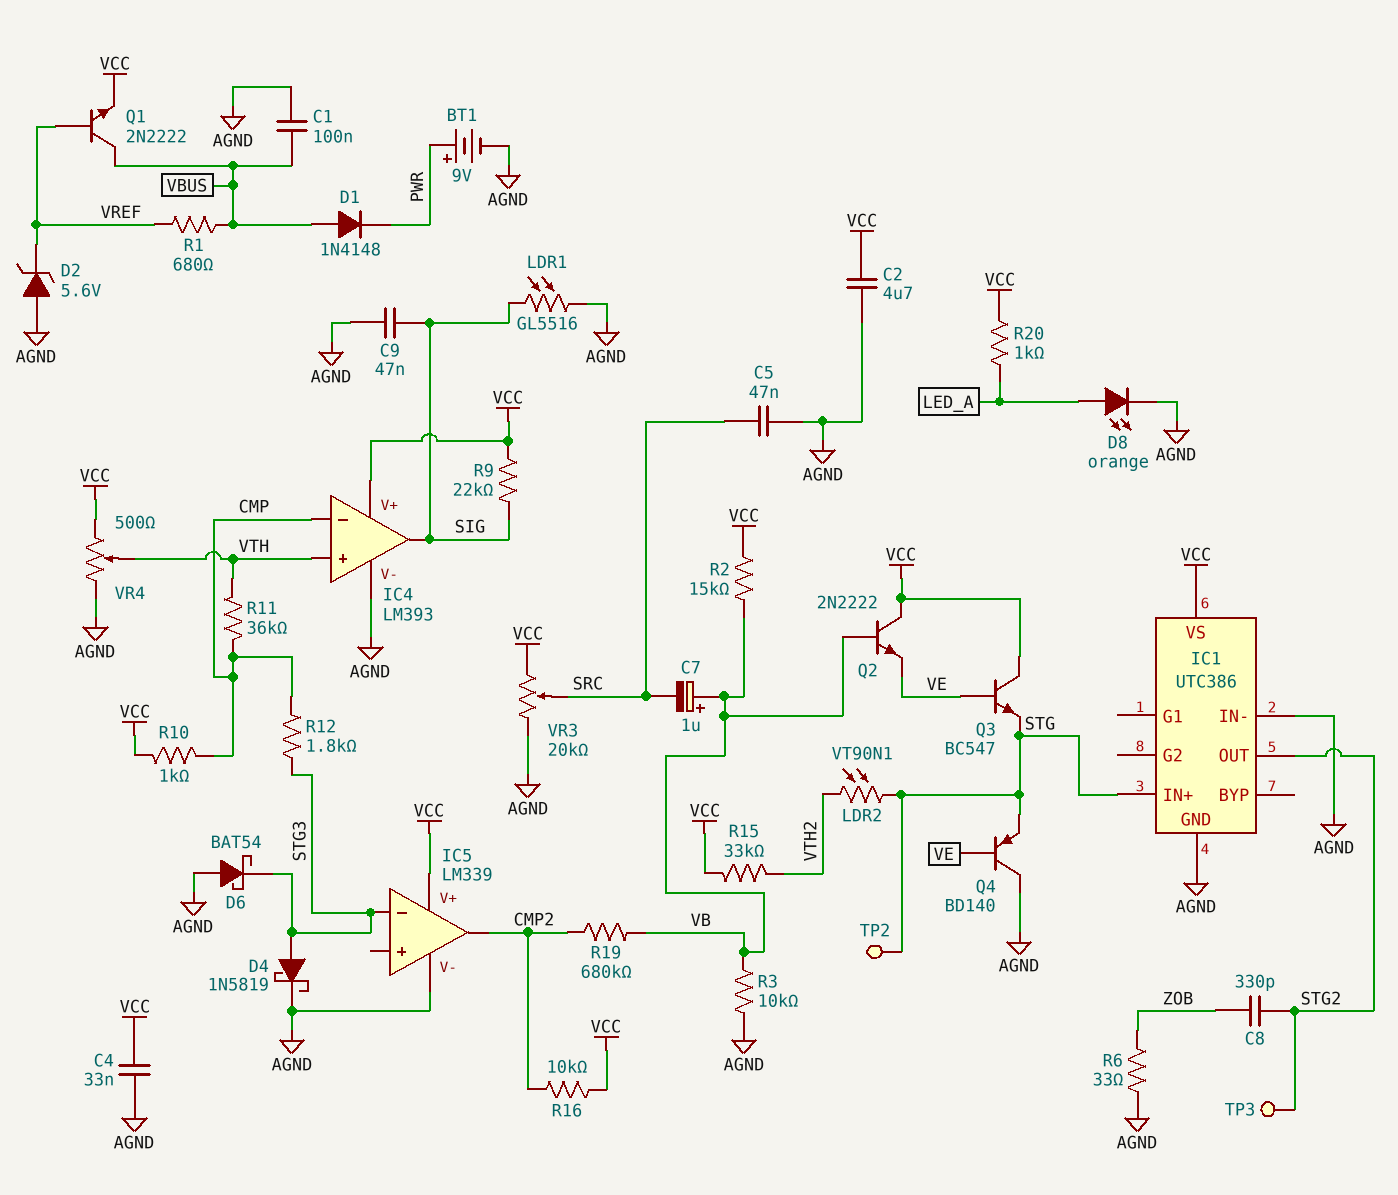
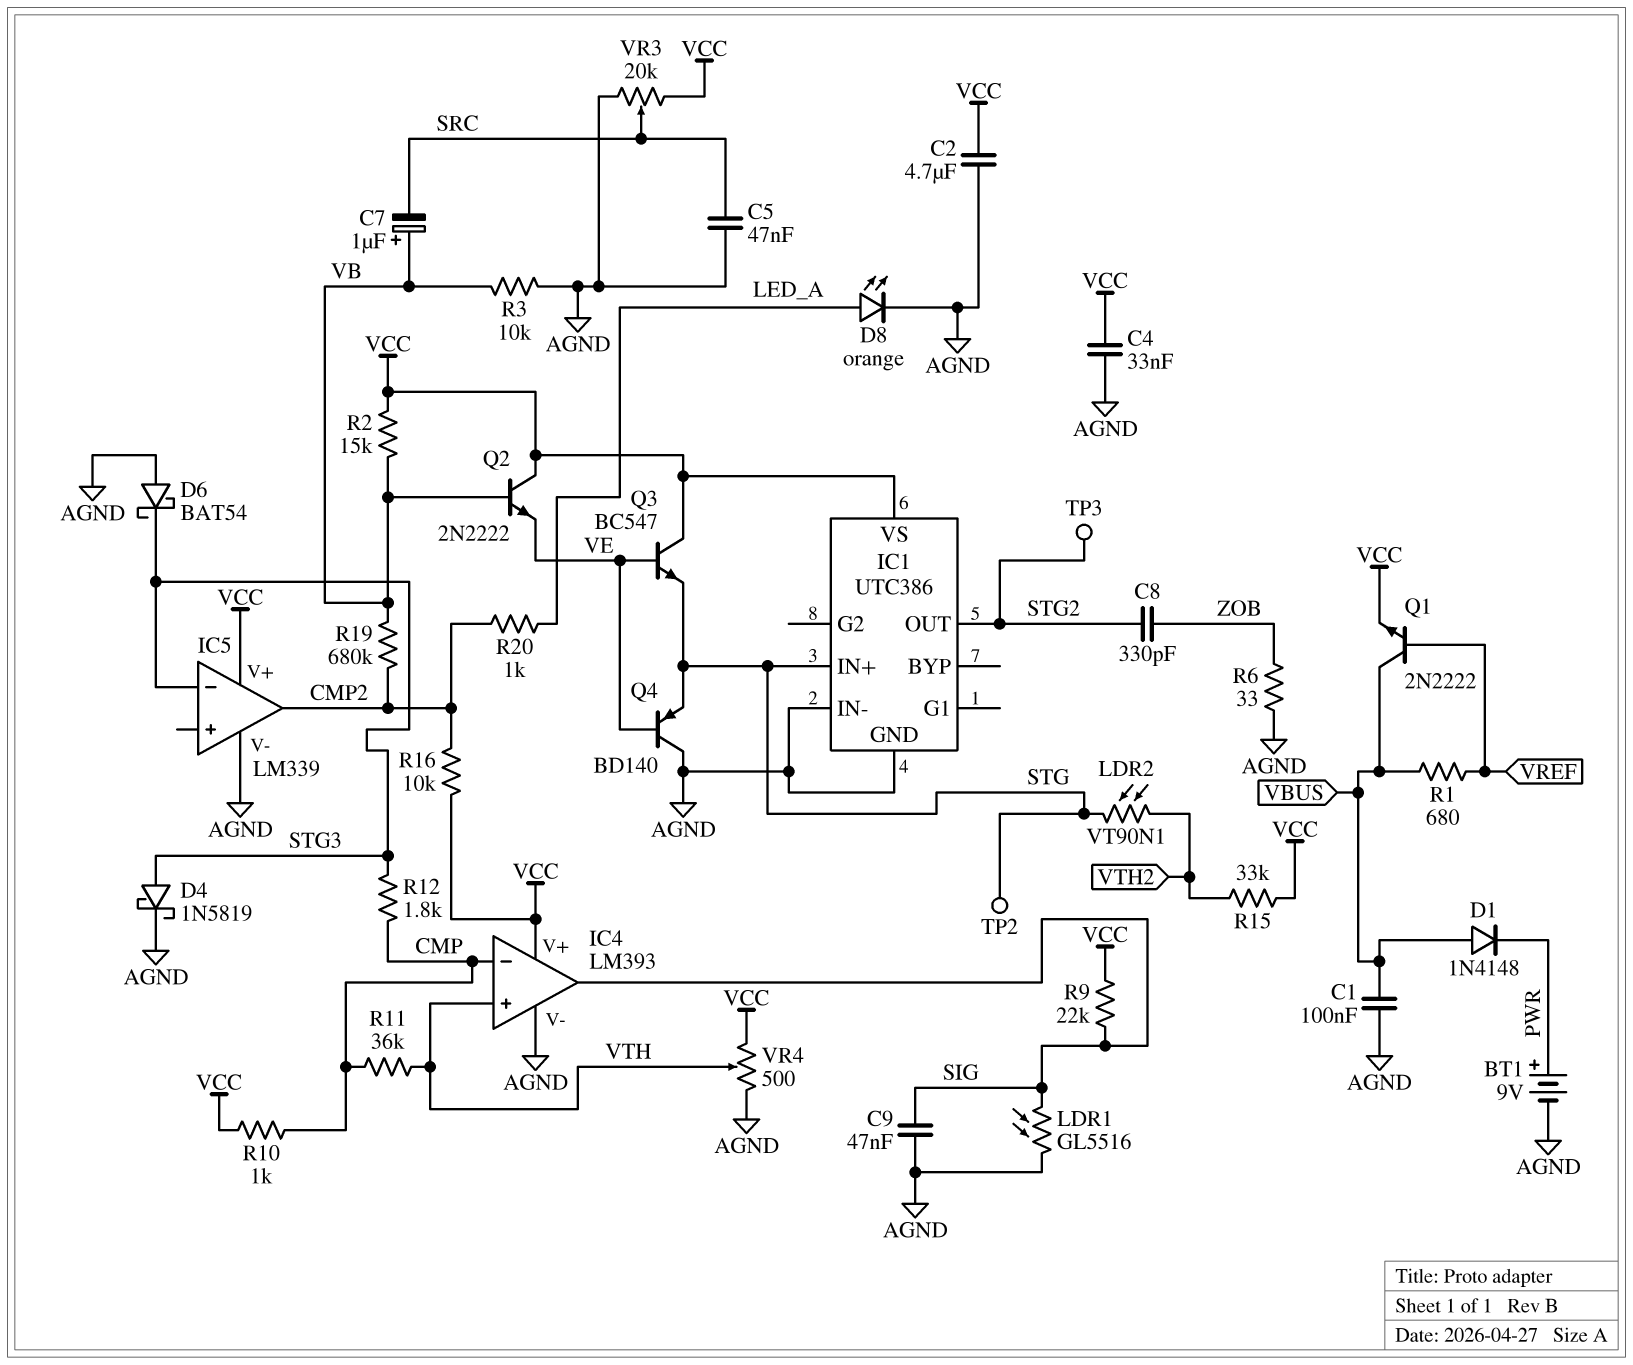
D2: zener 5.6V (A AGND, K VREF) -> none
R20: 1k (LED_A, VCC) -> 1k (CMP2, LED_A)

